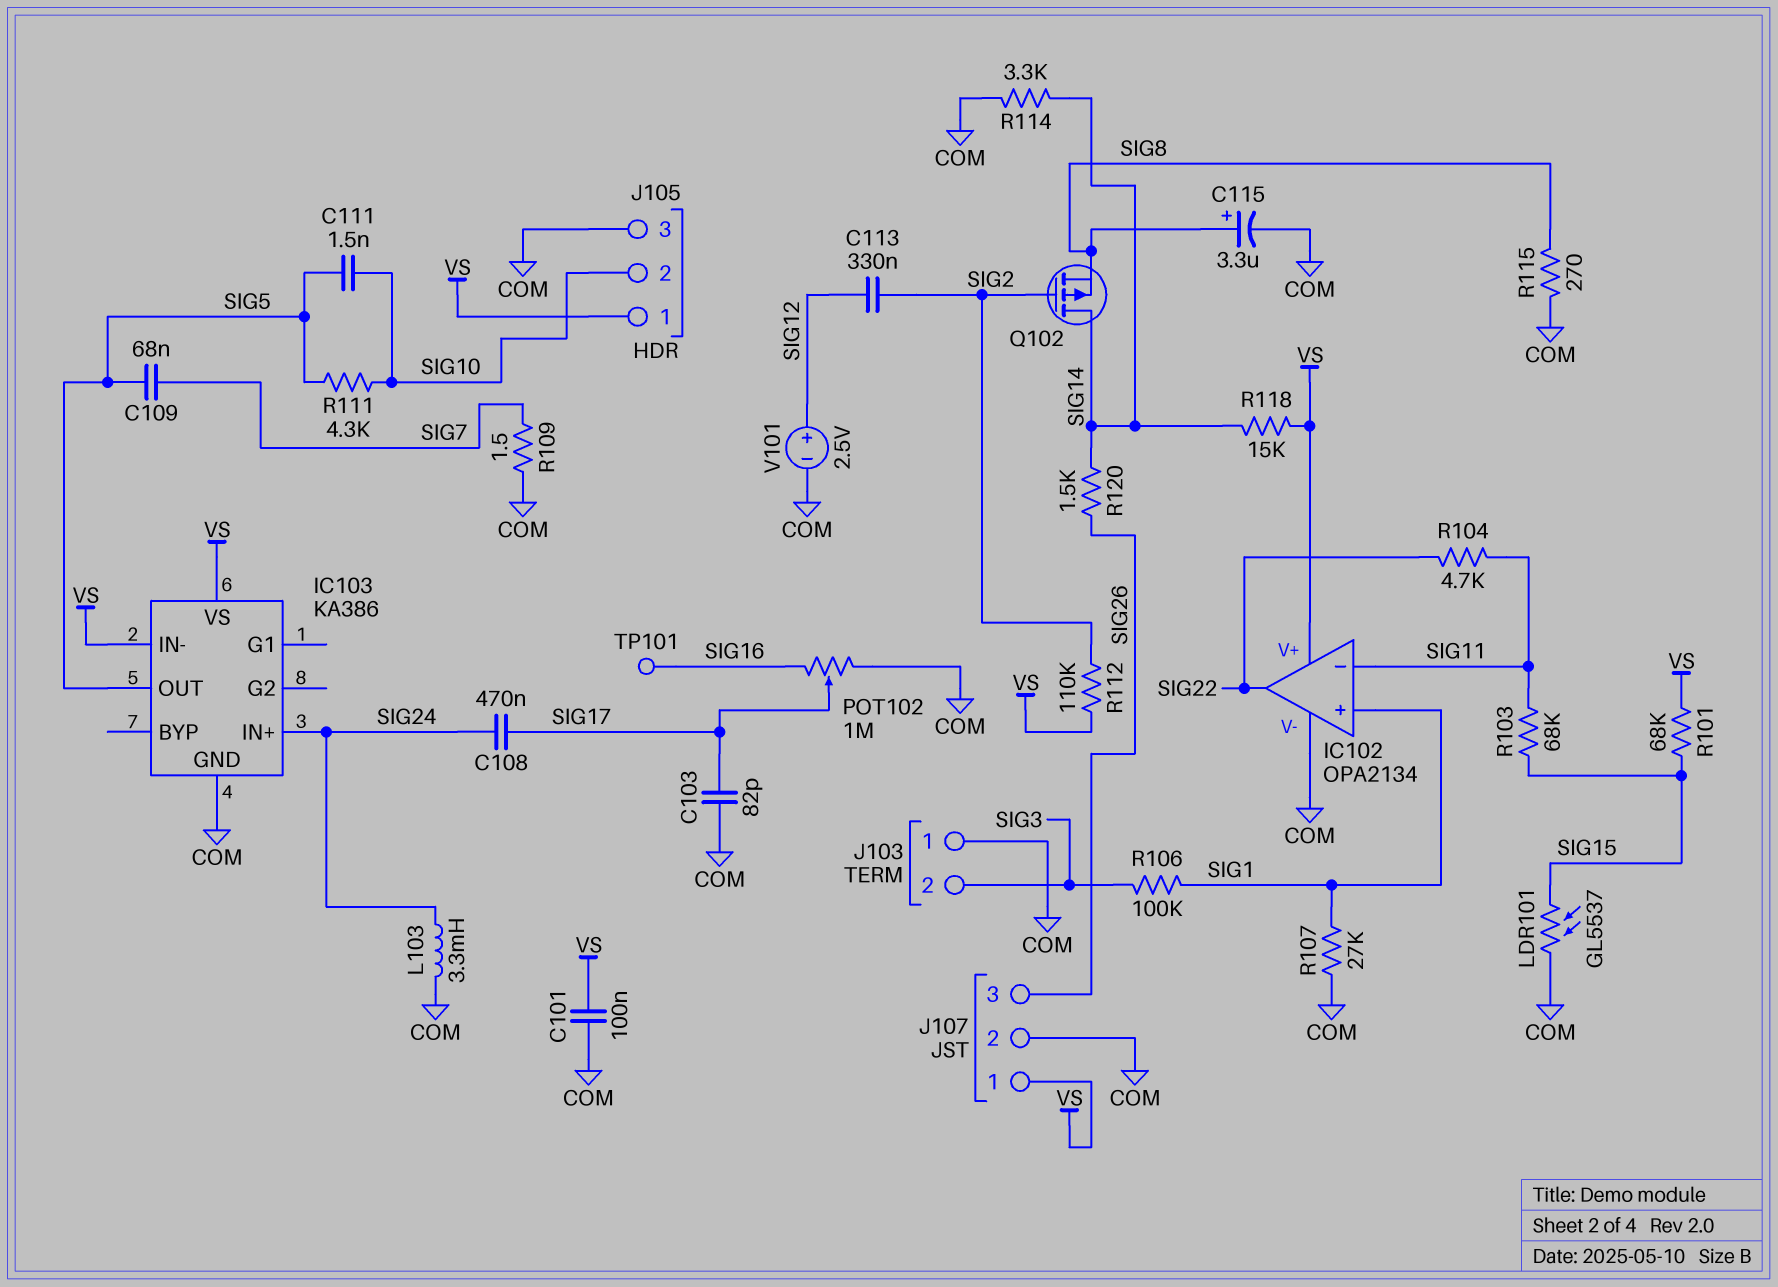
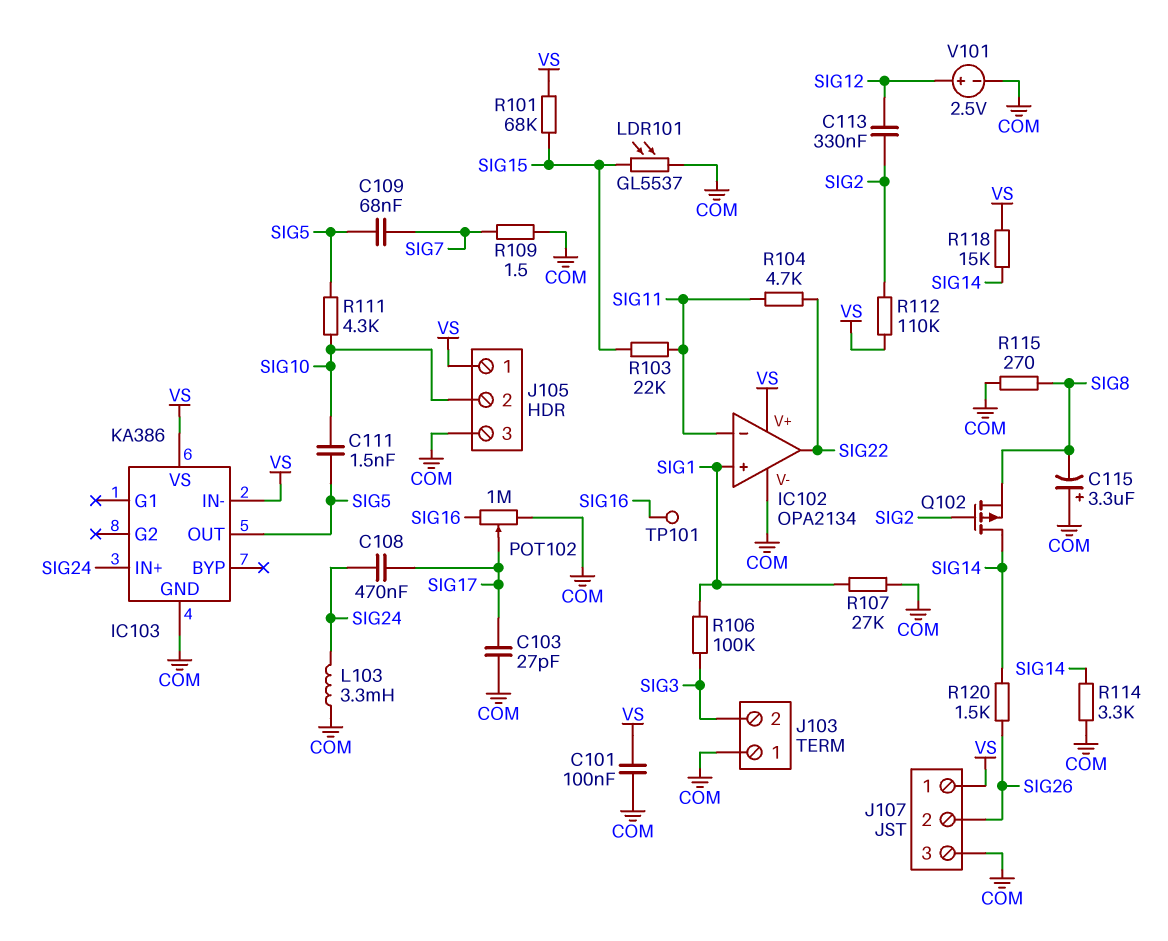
C103: 82pF (COM, SIG17) -> 27pF (COM, SIG17)
C115: 3.3uF (plus SIG8, minus COM) -> 3.3uF (plus COM, minus SIG8)
J107 pin 2: COM -> SIG26
J107 pin 3: SIG26 -> COM
R103: 68k (SIG11, SIG15) -> 22k (SIG11, SIG15)

